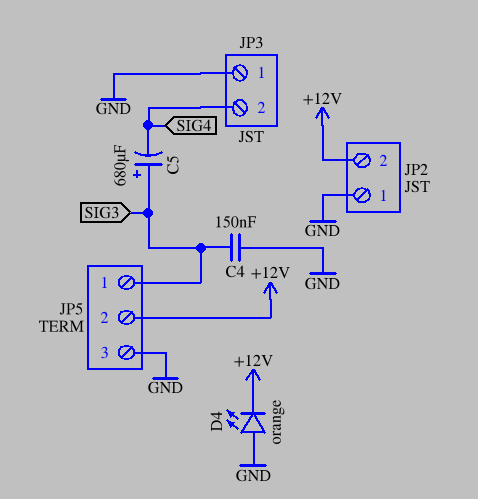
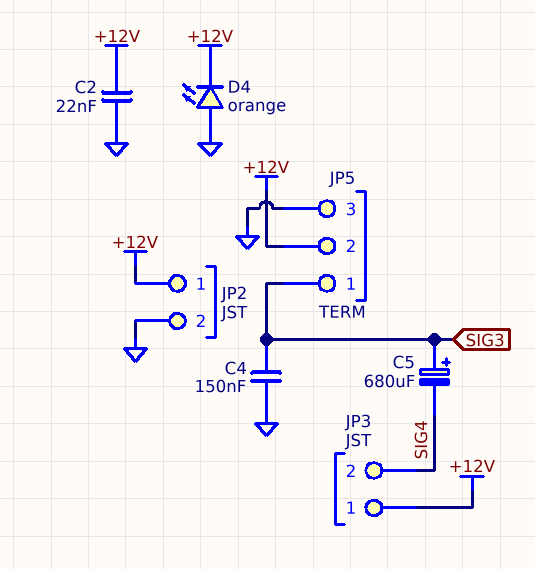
C2: none -> 22nF (+12V, GND)
JP2 pin 1: GND -> +12V
JP2 pin 2: +12V -> GND
JP3 pin 1: GND -> +12V

